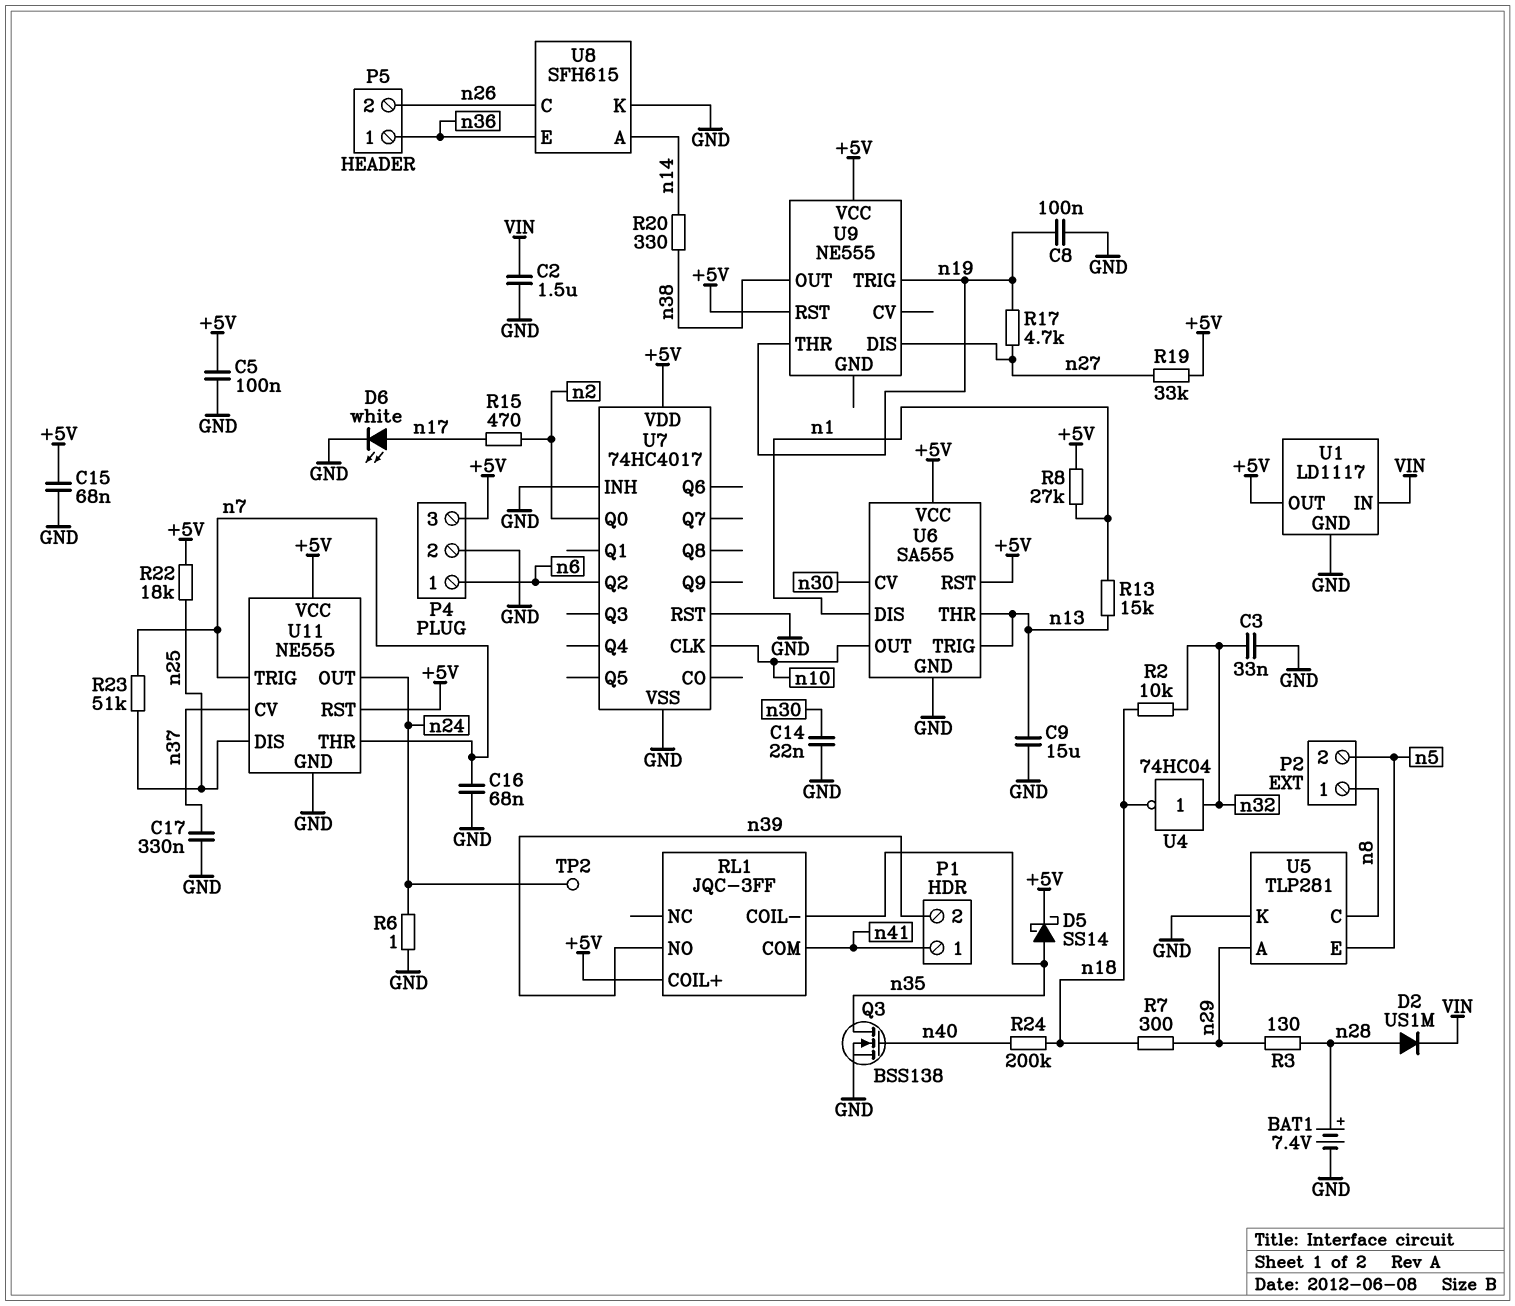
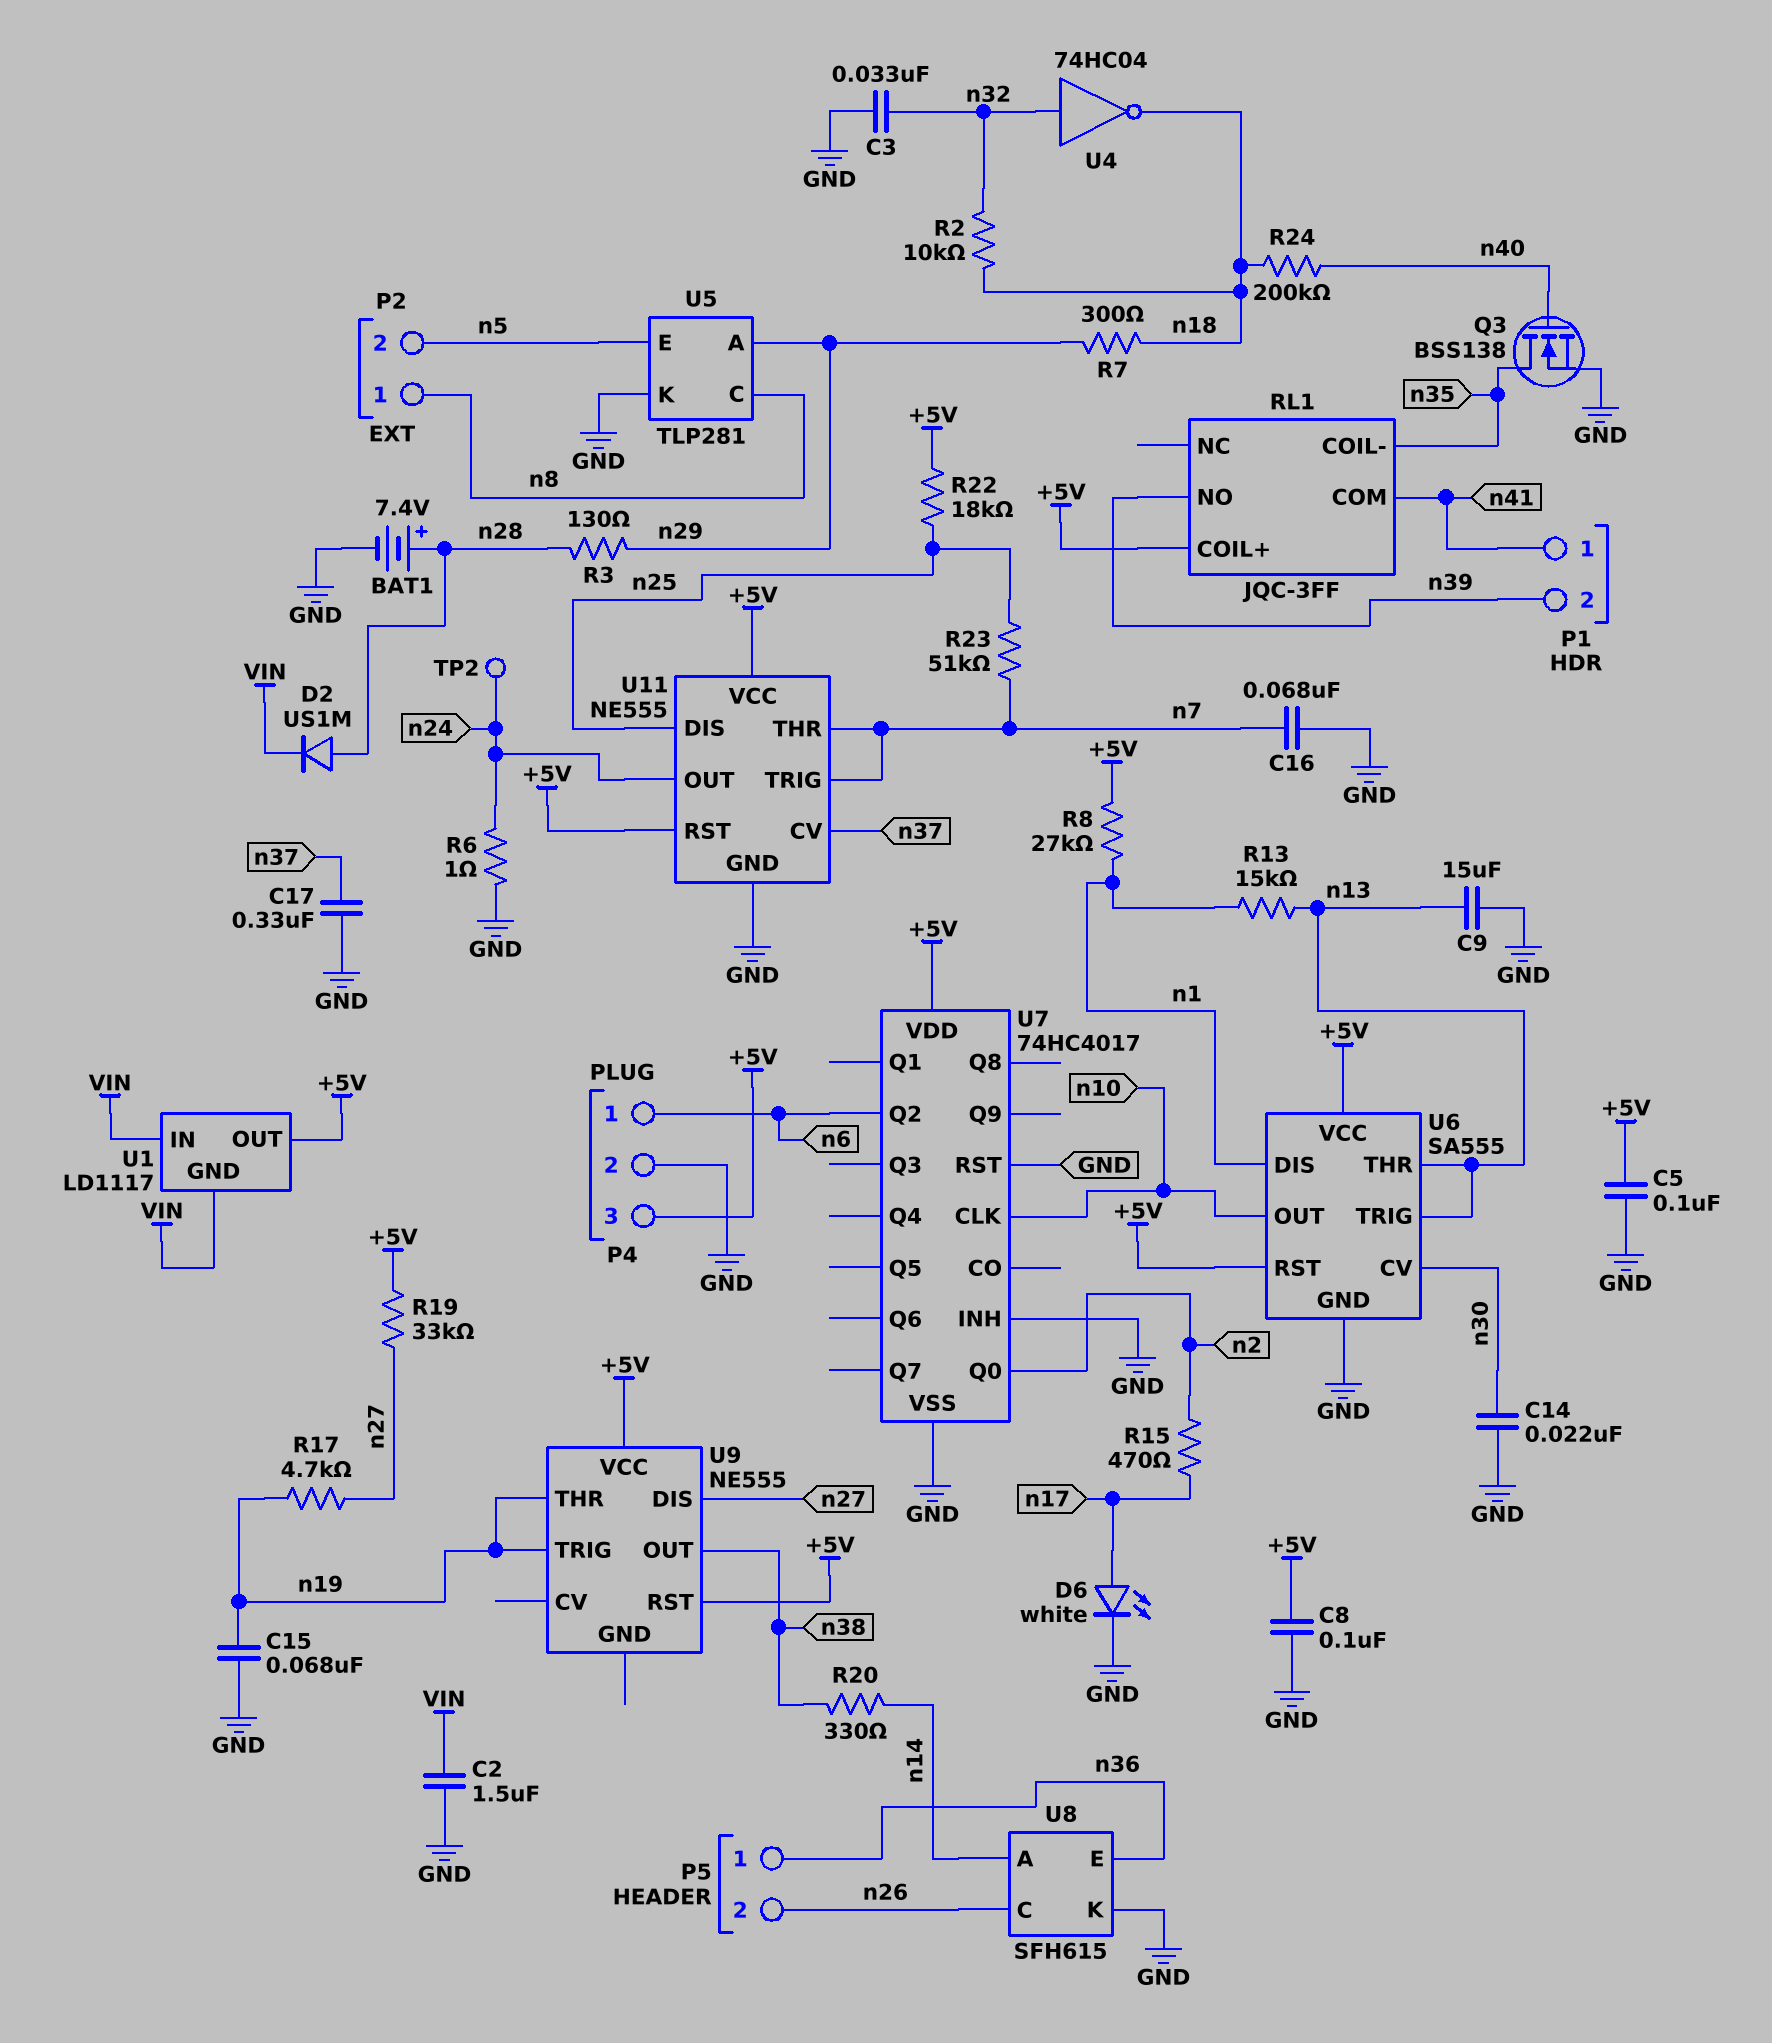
C8: 100nF (GND, n19) -> 100nF (+5V, GND)
C15: 68nF (+5V, GND) -> 68nF (GND, n19)
D5: schottky SS14 (A n35, K +5V) -> none
U1 pin GND: GND -> VIN

